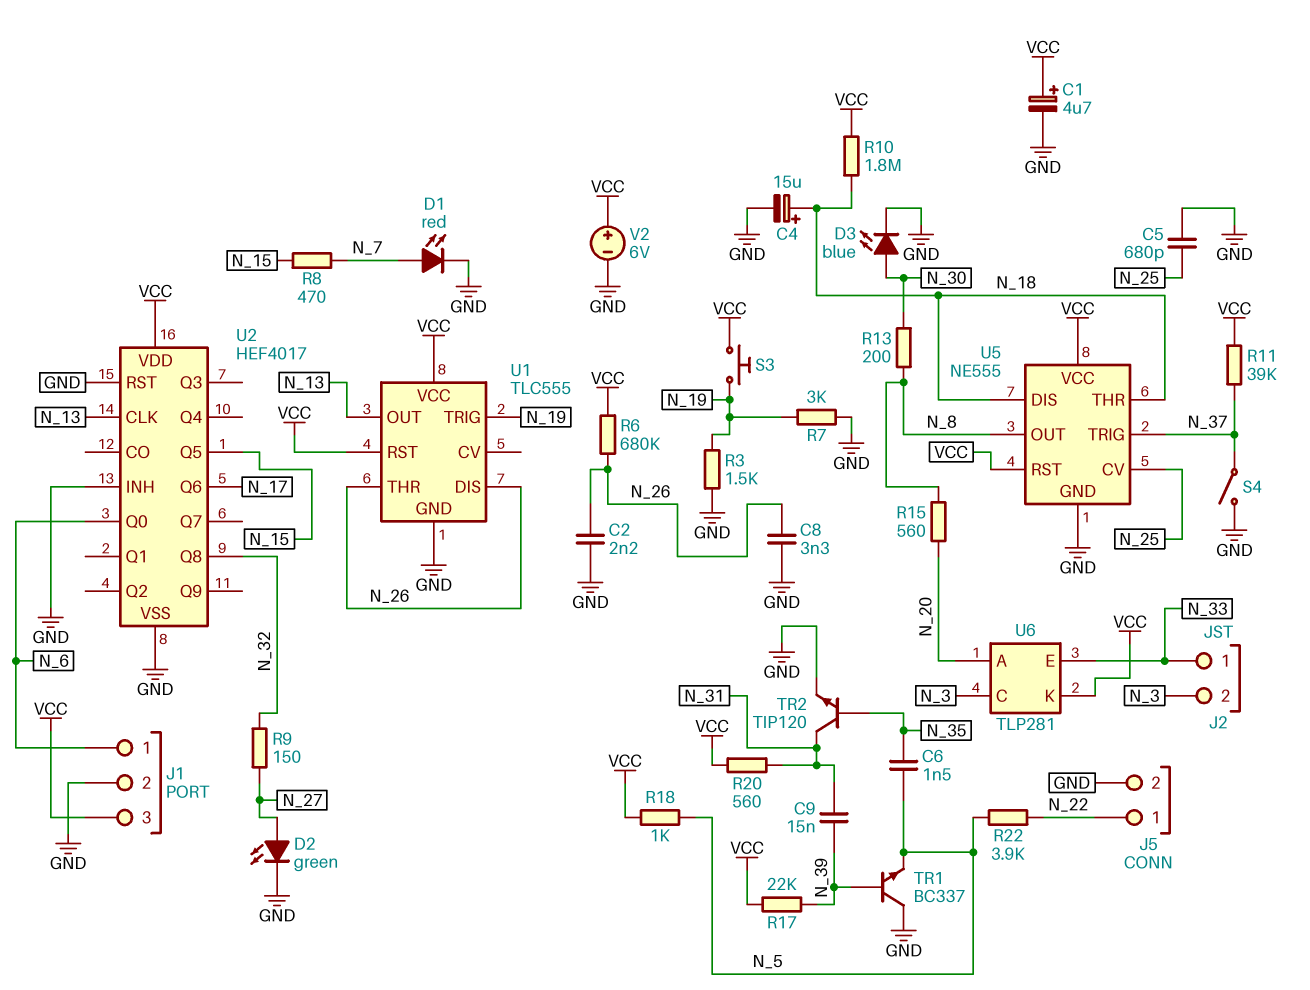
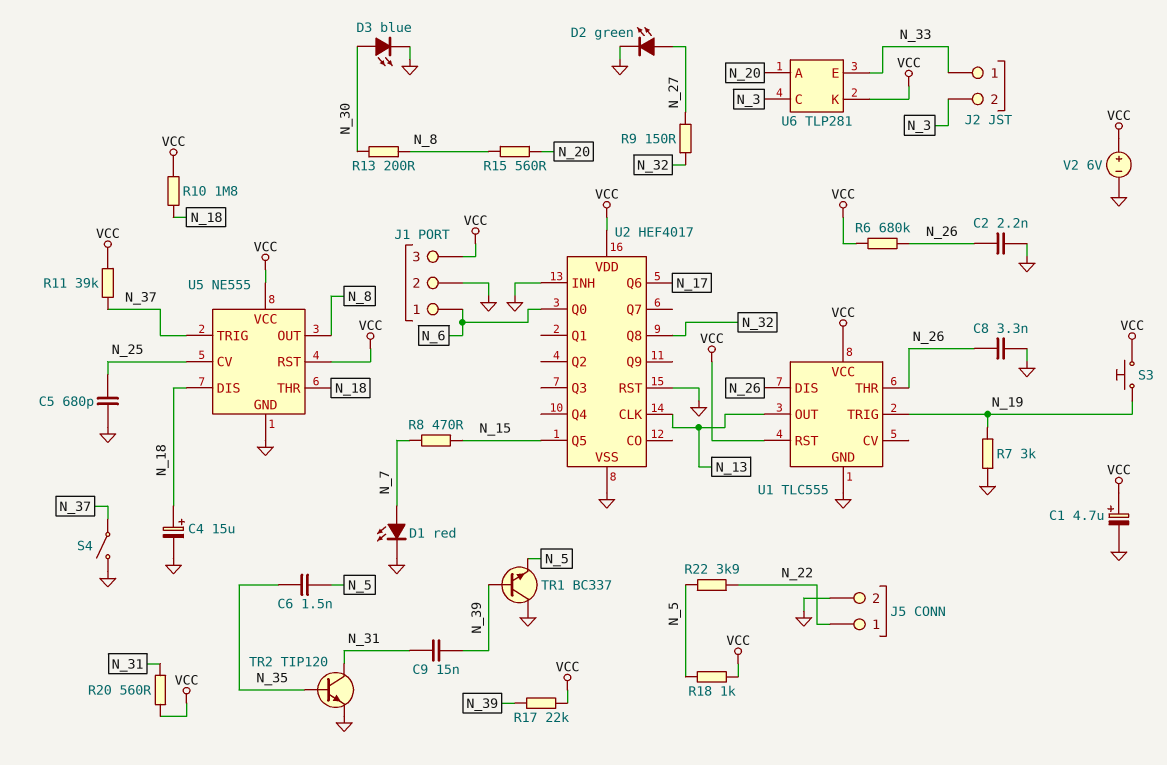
R3: 1.5k (GND, N_19) -> none

